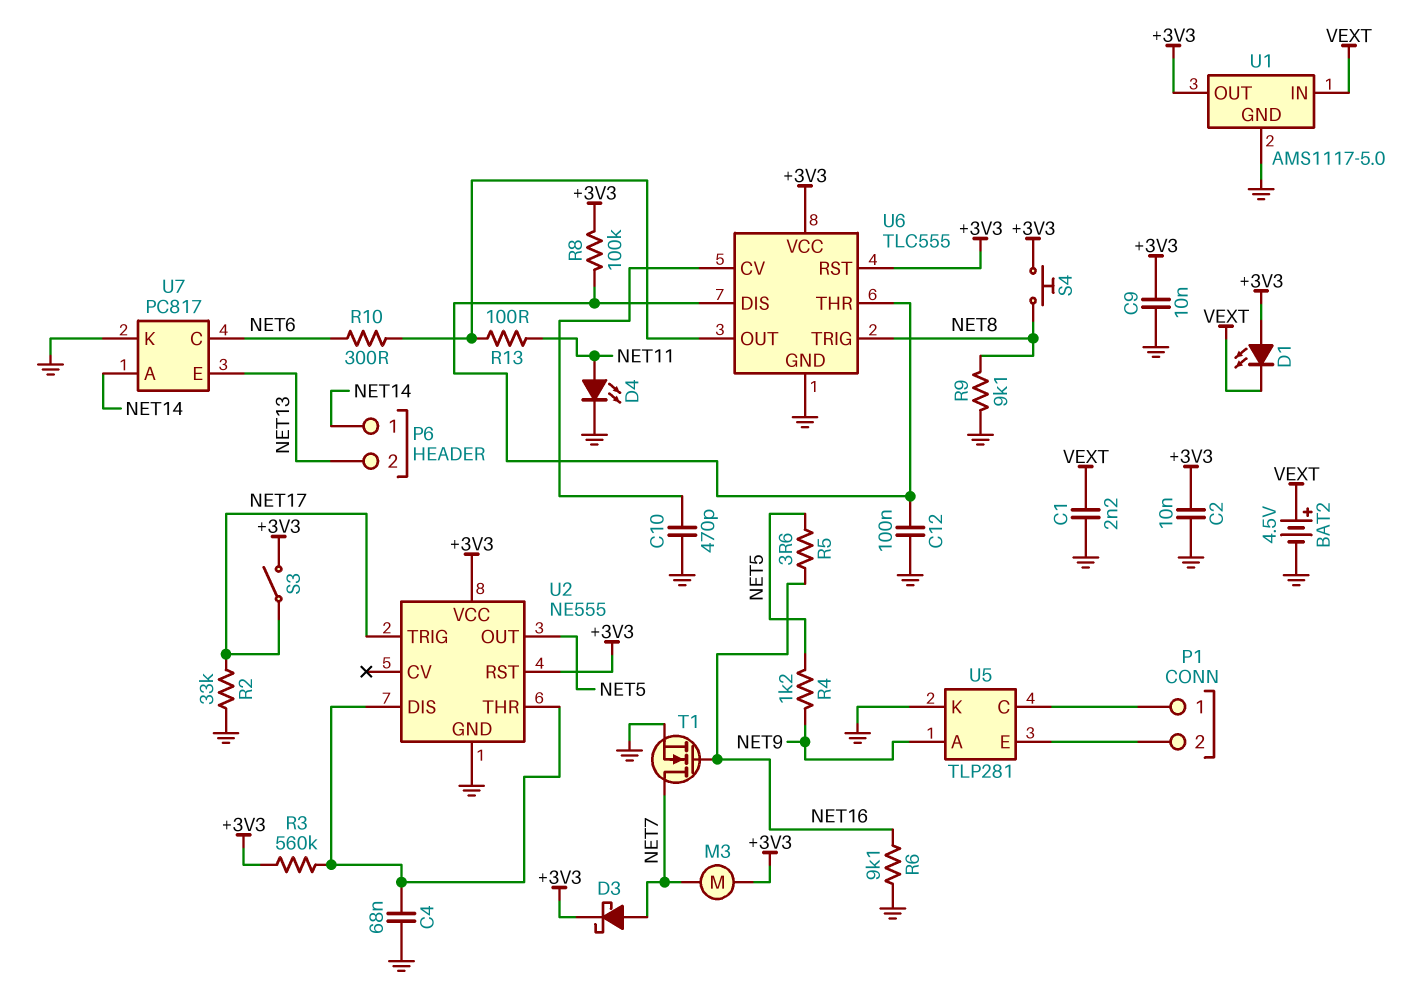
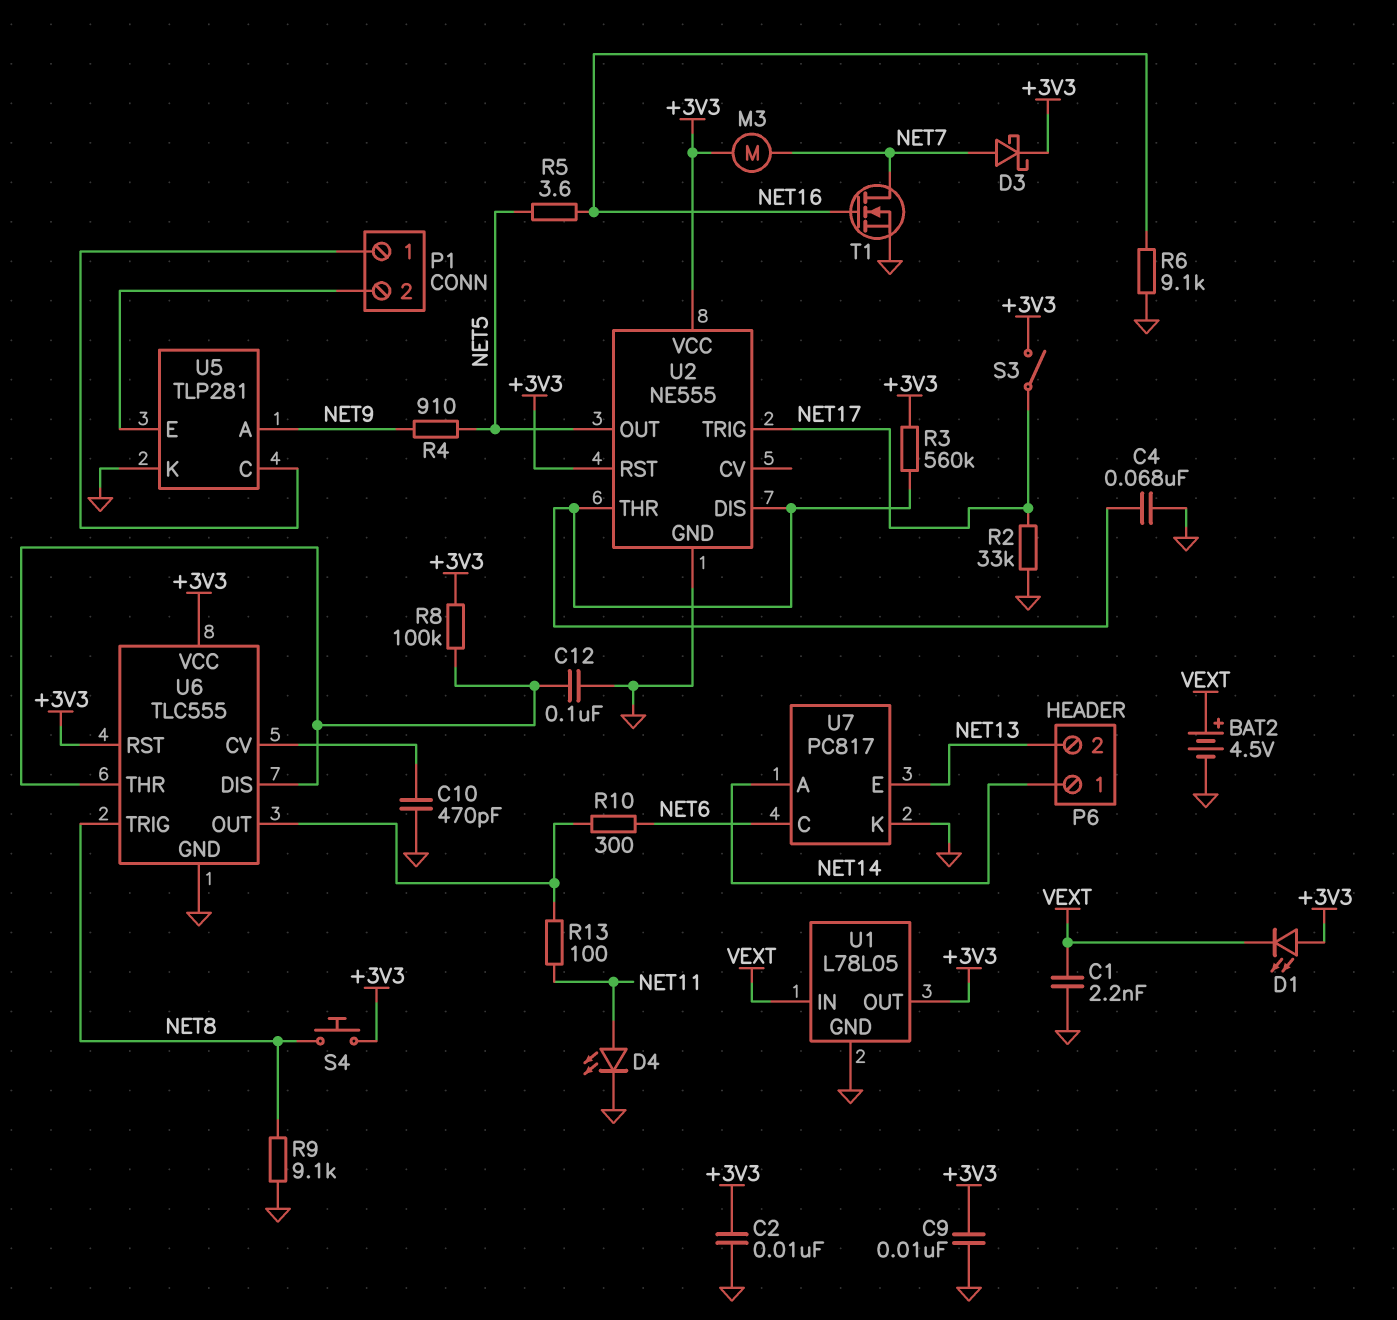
R4: 1.2k (NET5, NET9) -> 910 (NET5, NET9)
U1: AMS1117-5.0 -> L78L05

